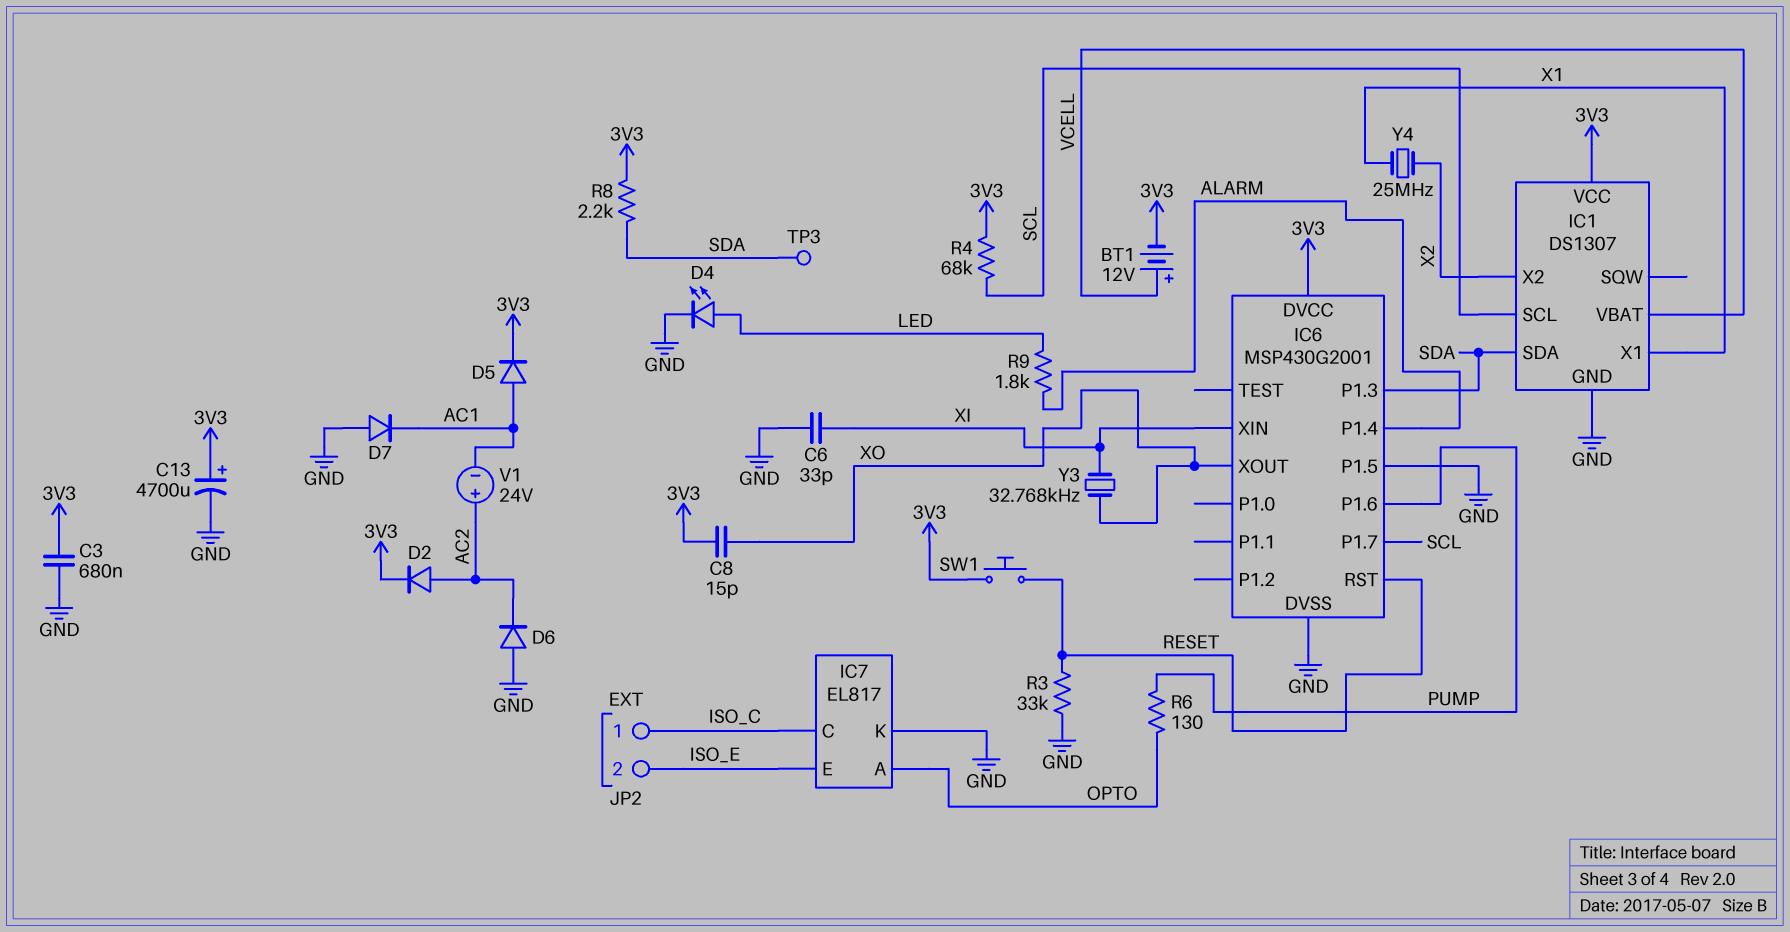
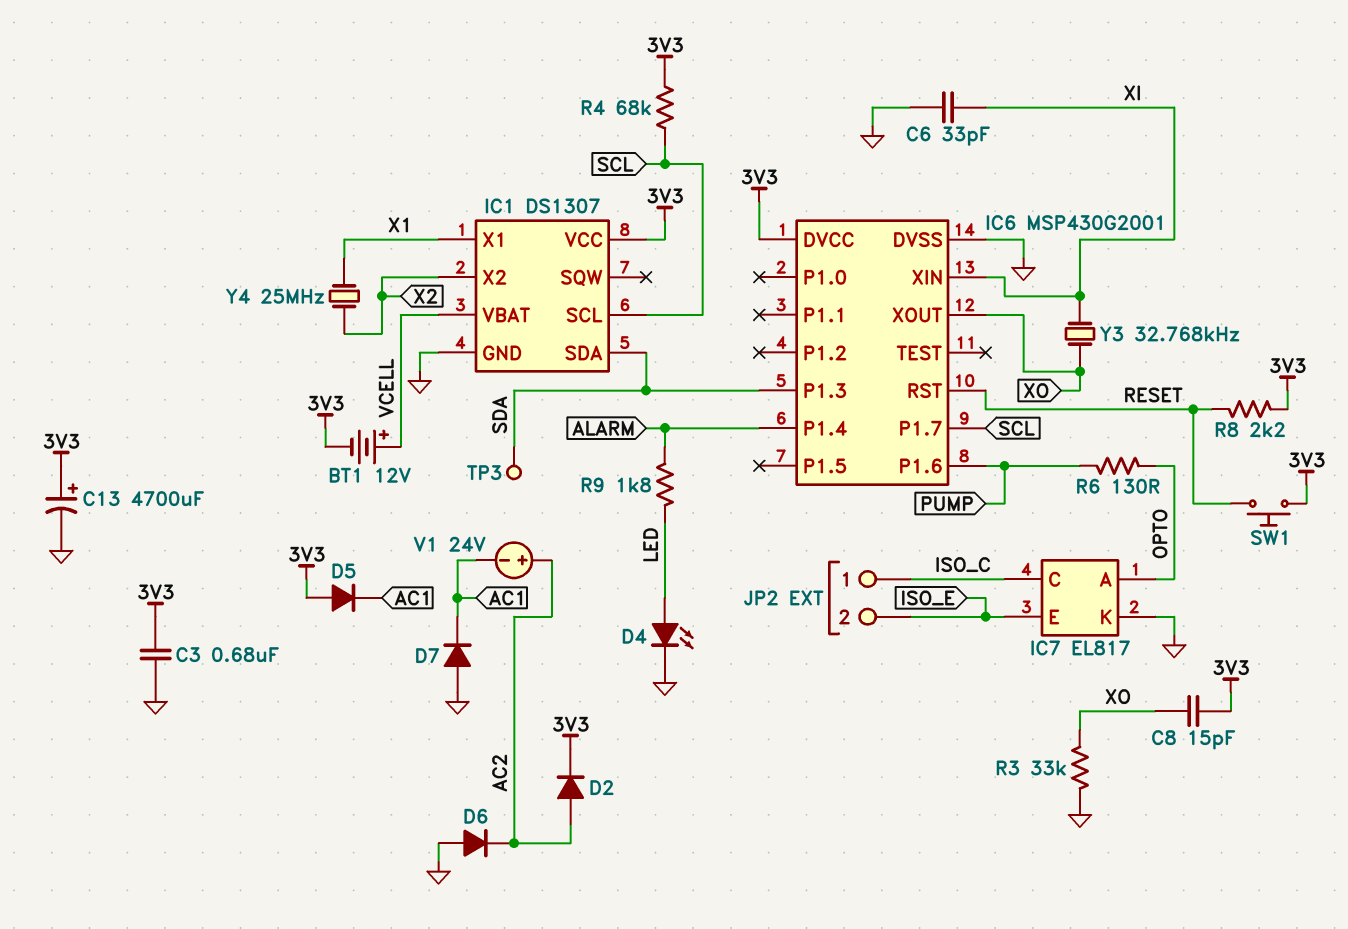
D5: diode (A AC1, K 3V3) -> diode (A 3V3, K AC1)
IC6 pin P1.5: GND -> none
R3: 33k (GND, RESET) -> 33k (GND, XO)
R8: 2.2k (3V3, SDA) -> 2.2k (3V3, RESET)

